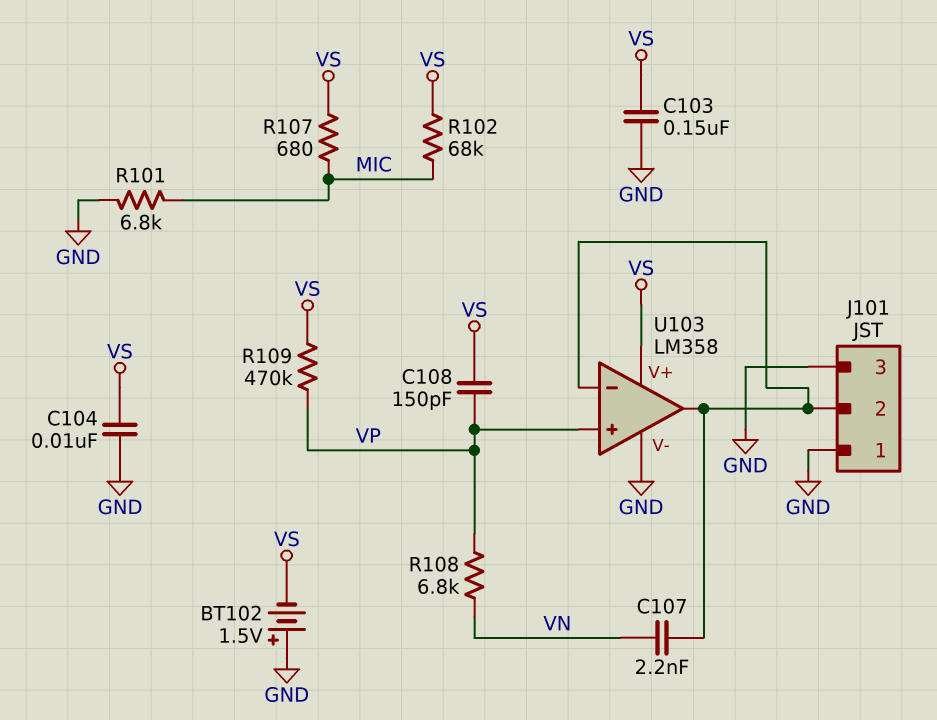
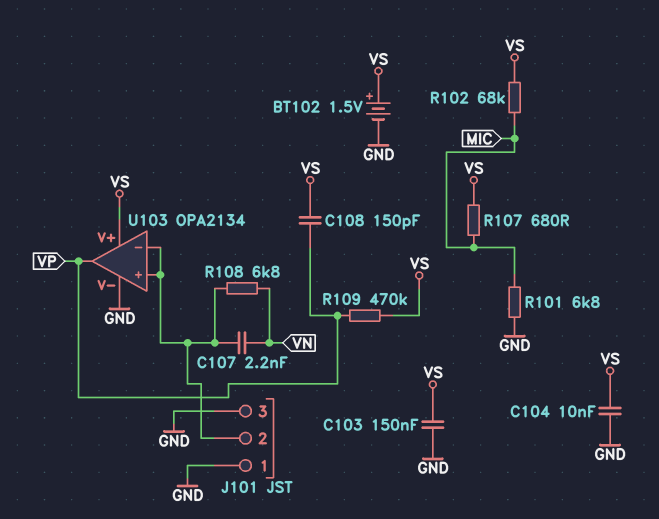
BT102: 1.5V (plus GND, minus VS) -> 1.5V (plus VS, minus GND)
R108: 6.8k (VN, VP) -> 6.8k (J101/2, VN)
U103: LM358 -> OPA2134
U103 pin in+: VP -> J101/2
U103 pin out: J101/2 -> VP

